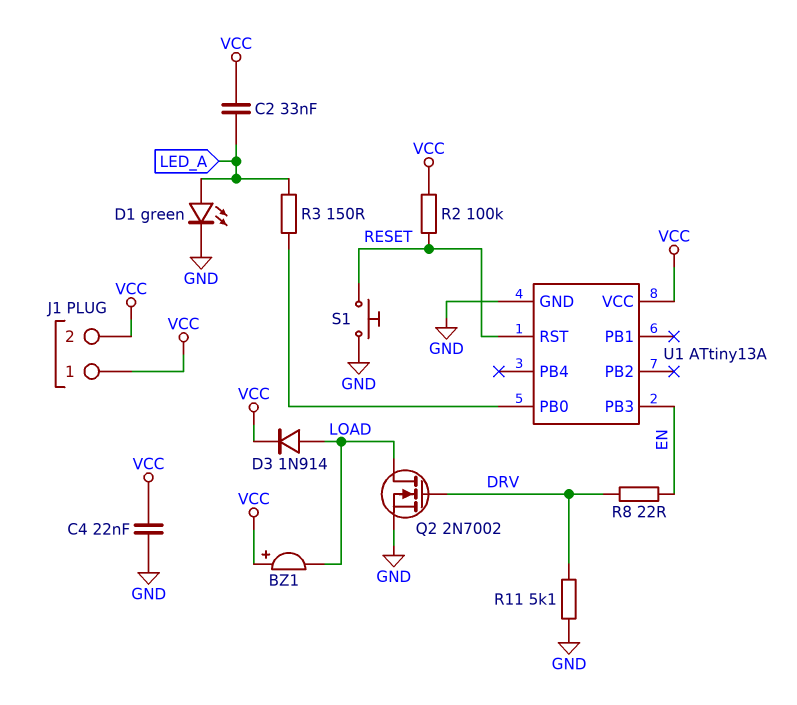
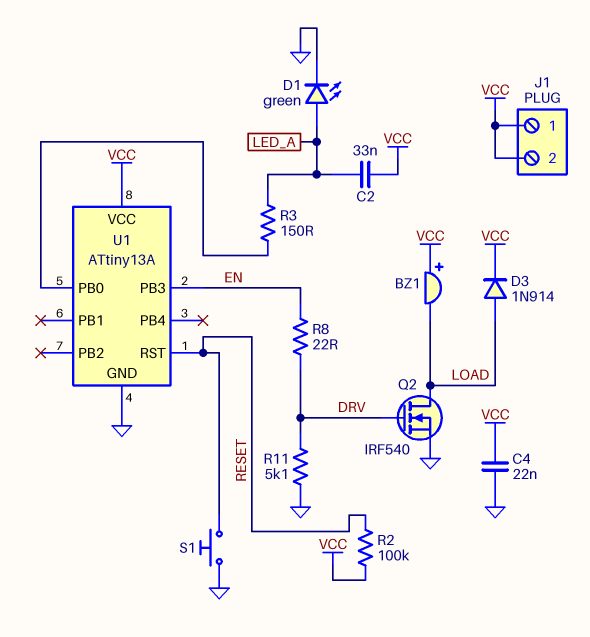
Q2: NMOS 2N7002 (G DRV, D LOAD, S GND) -> NMOS IRF540 (G DRV, D LOAD, S GND)

